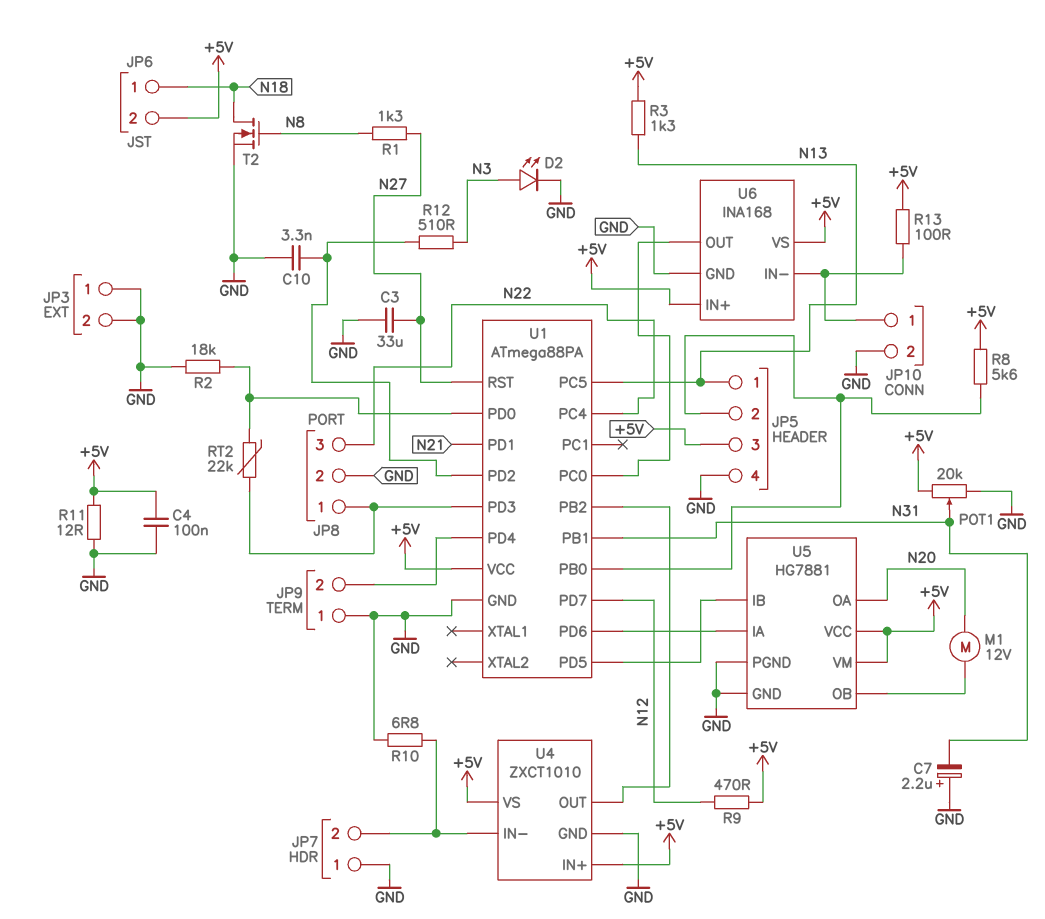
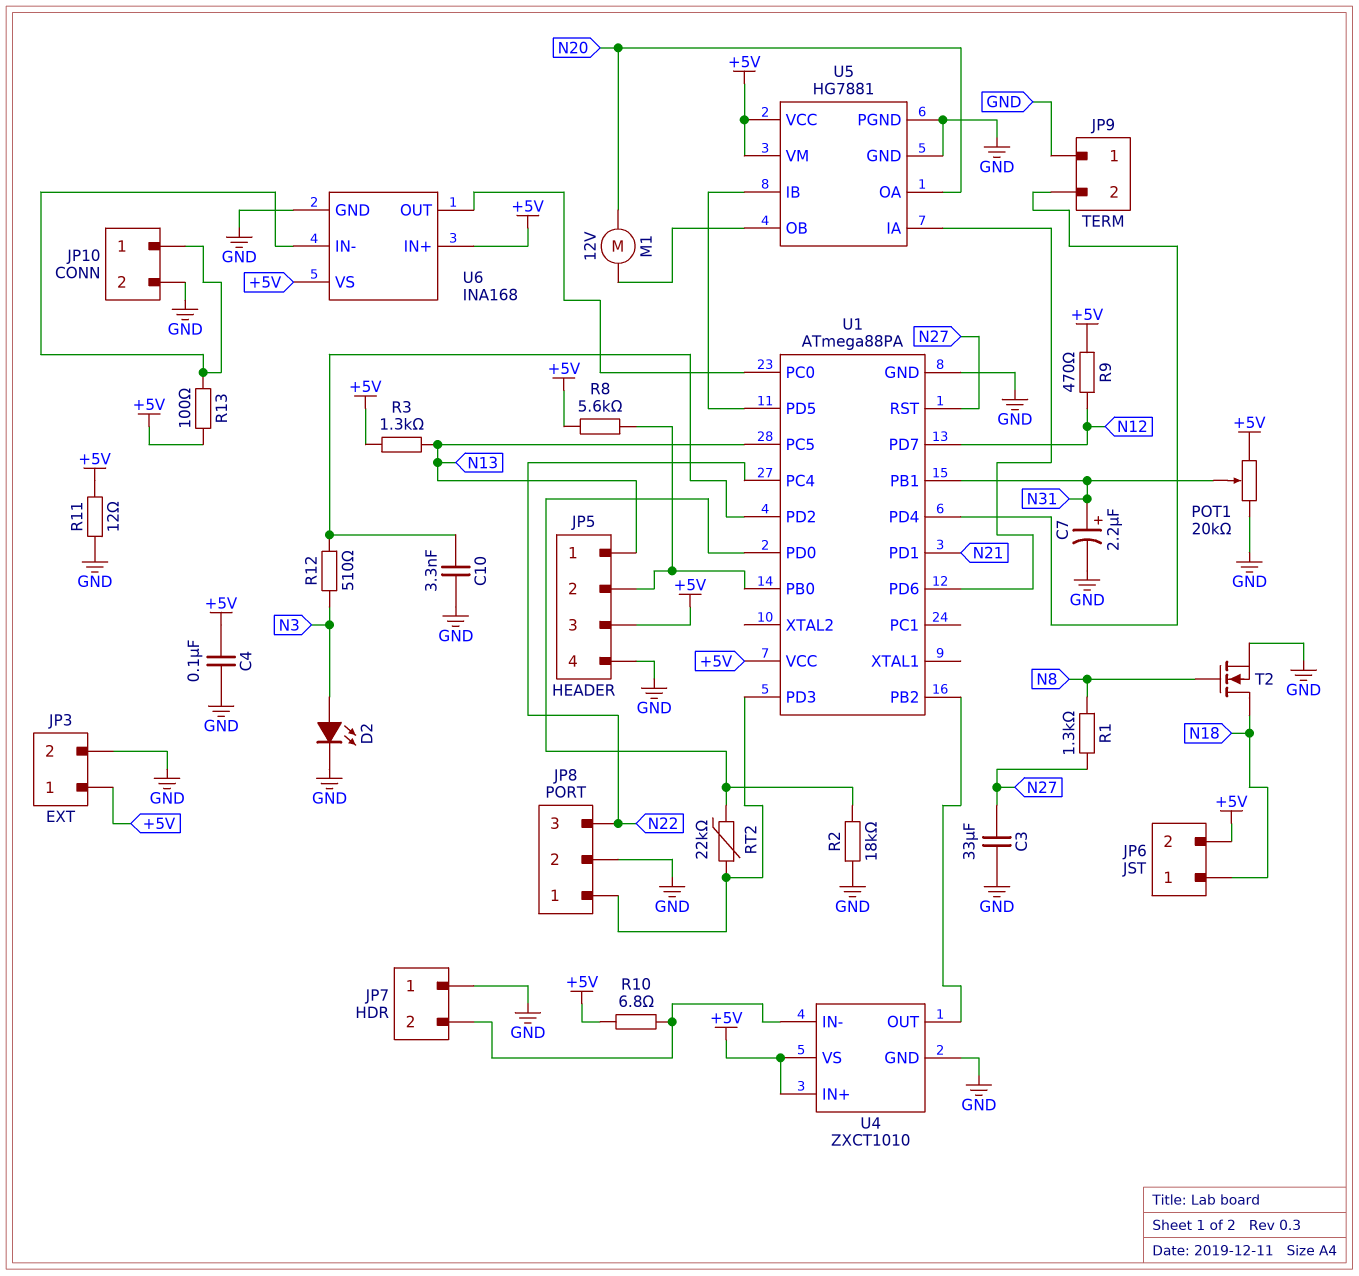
C7: 2.2uF (plus GND, minus N31) -> 2.2uF (plus N31, minus GND)
JP3 pin 1: GND -> +5V
R10: 6.8 (GND, JP7/2) -> 6.8 (+5V, JP7/2)

